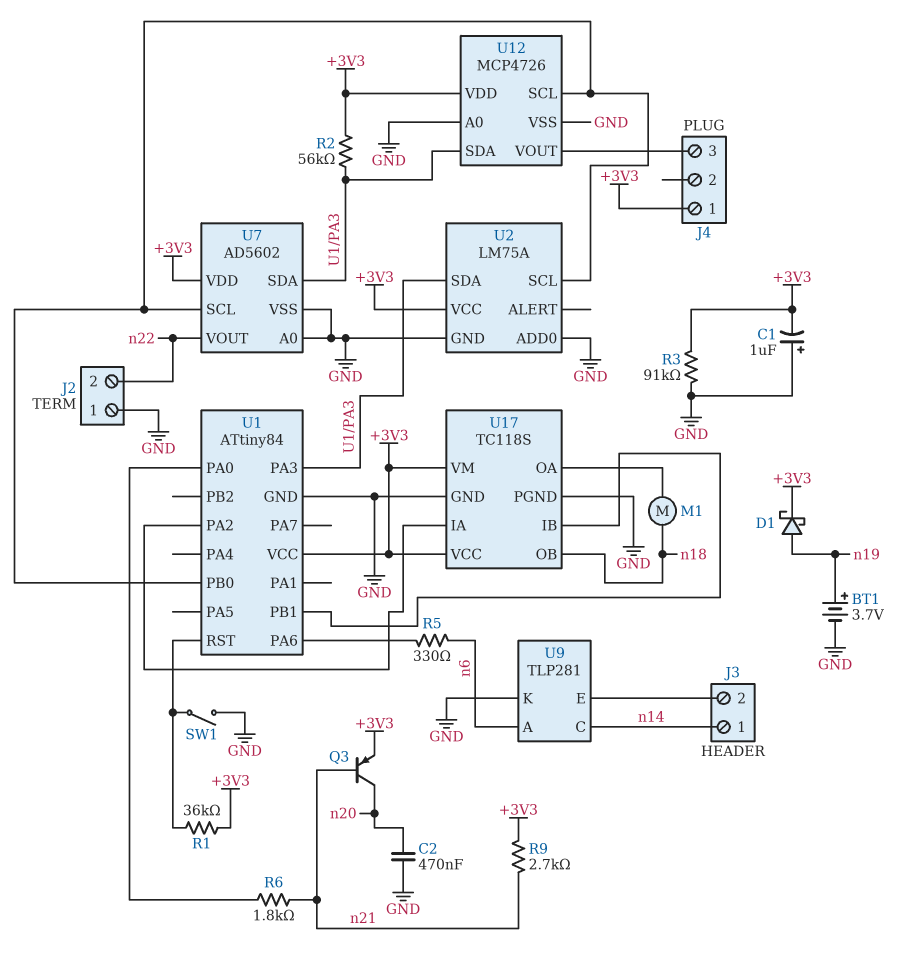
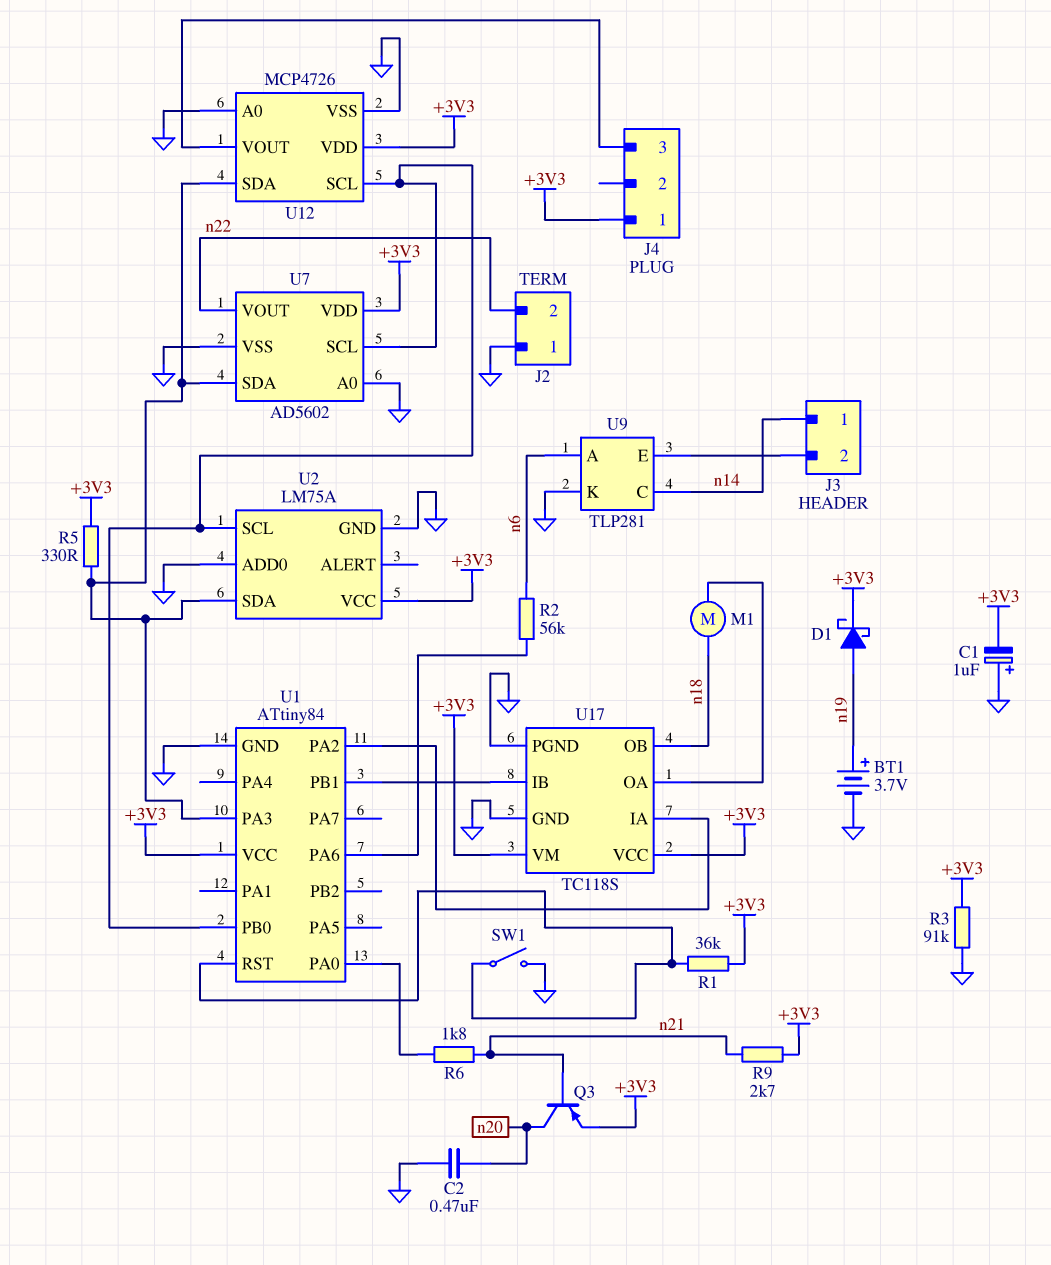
R2: 56k (+3V3, U1/PA3) -> 56k (U1/PA6, n6)
R5: 330 (U1/PA6, n6) -> 330 (+3V3, U1/PA3)

